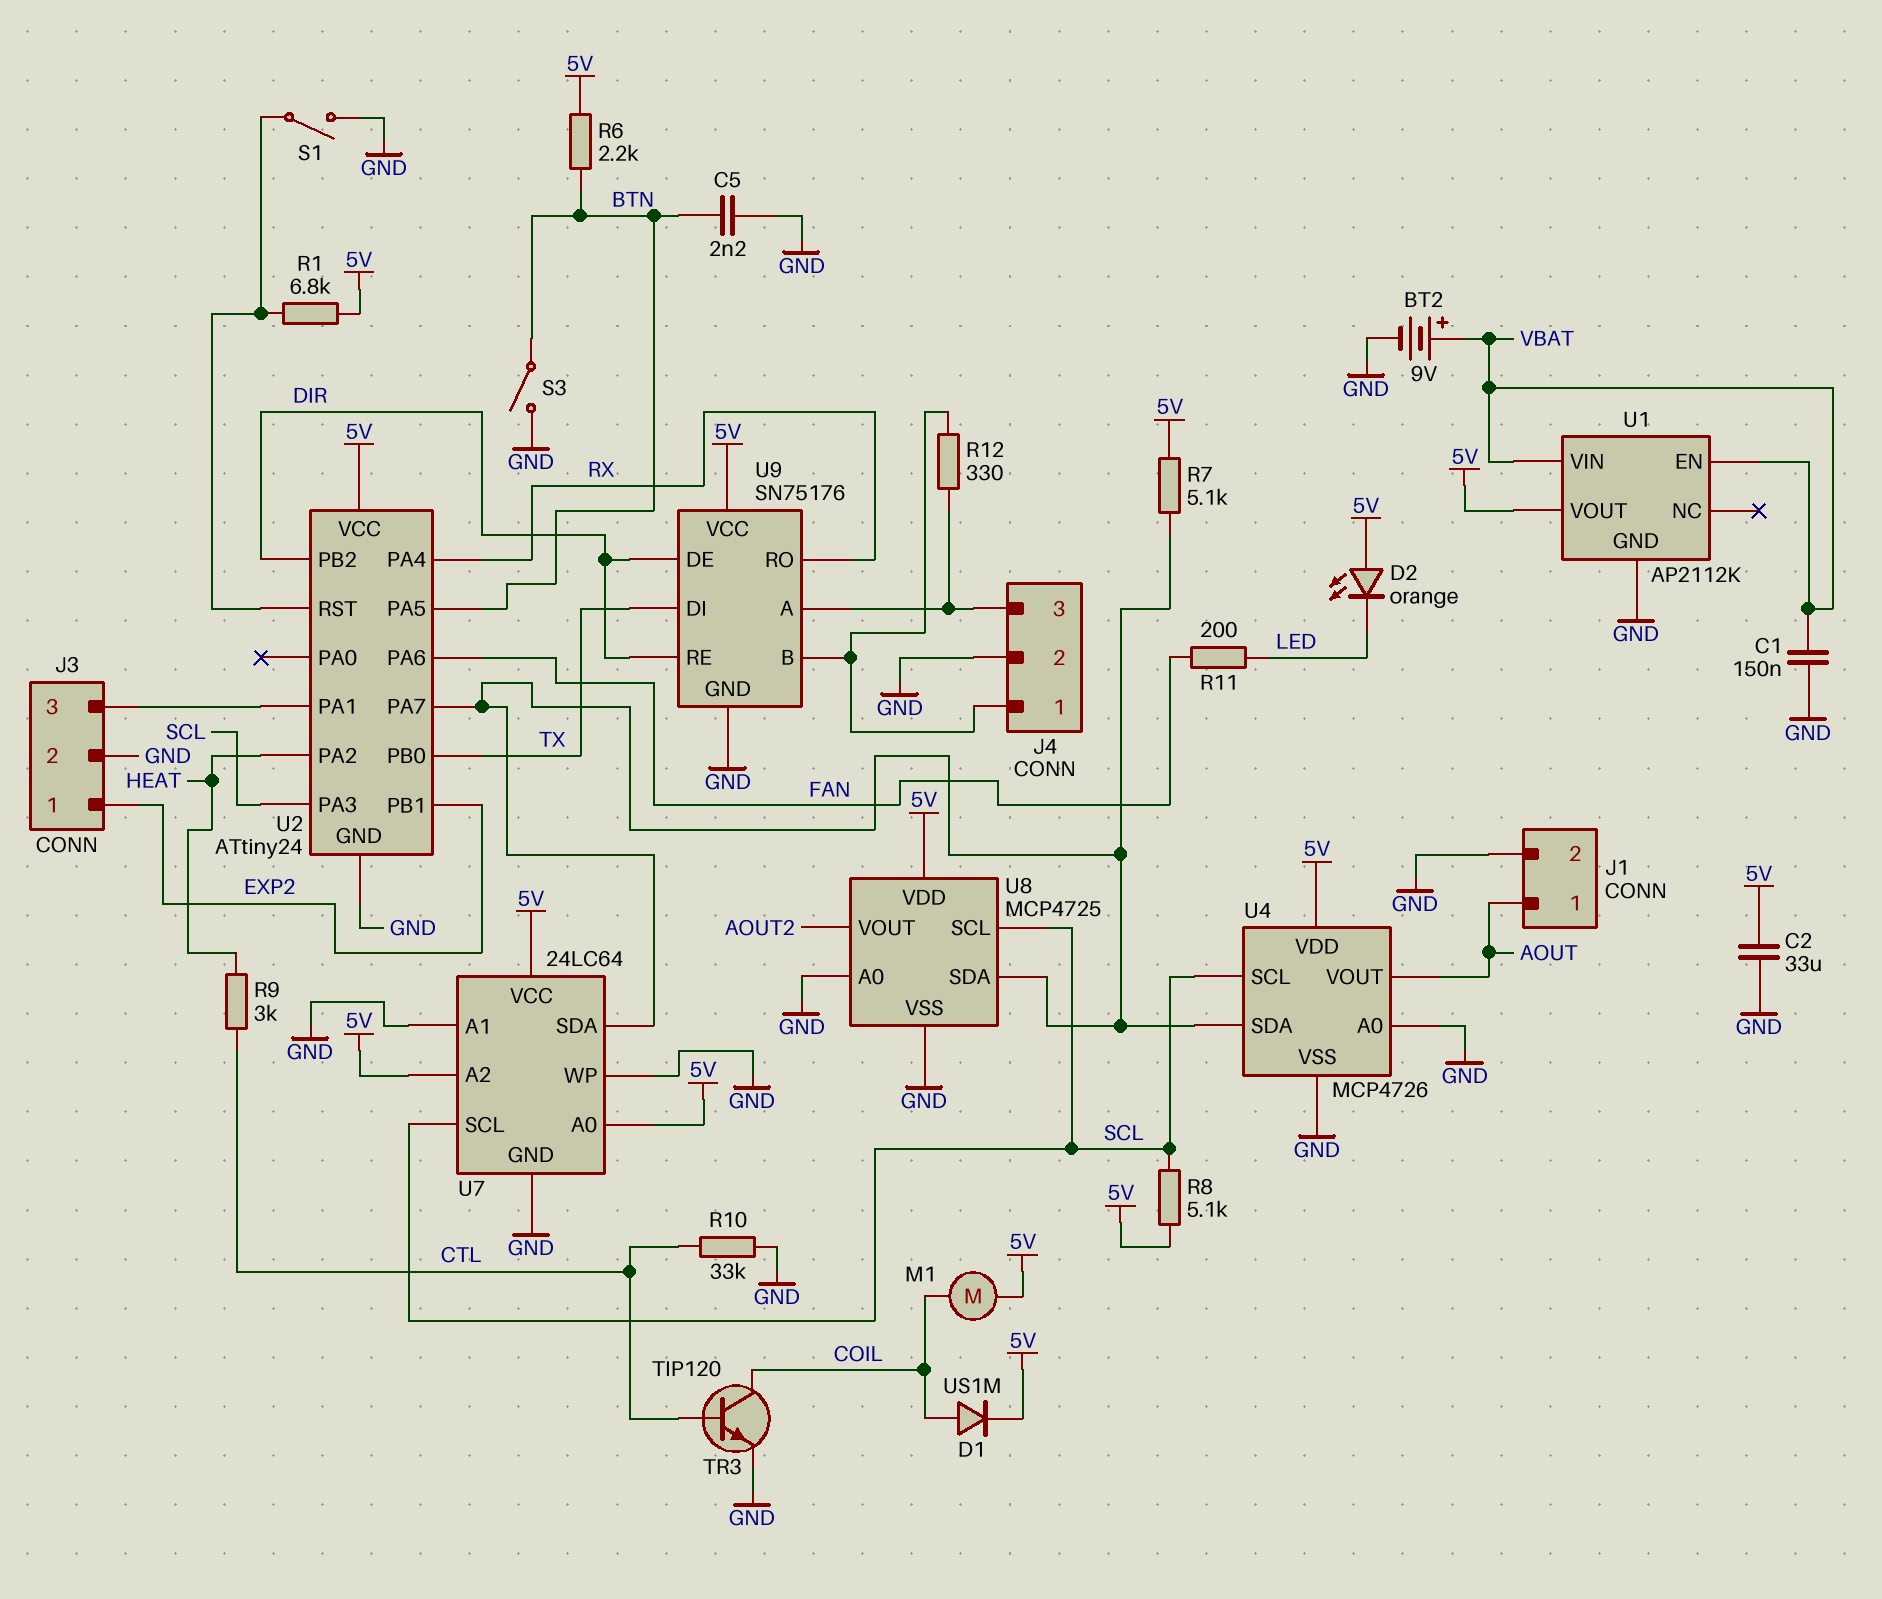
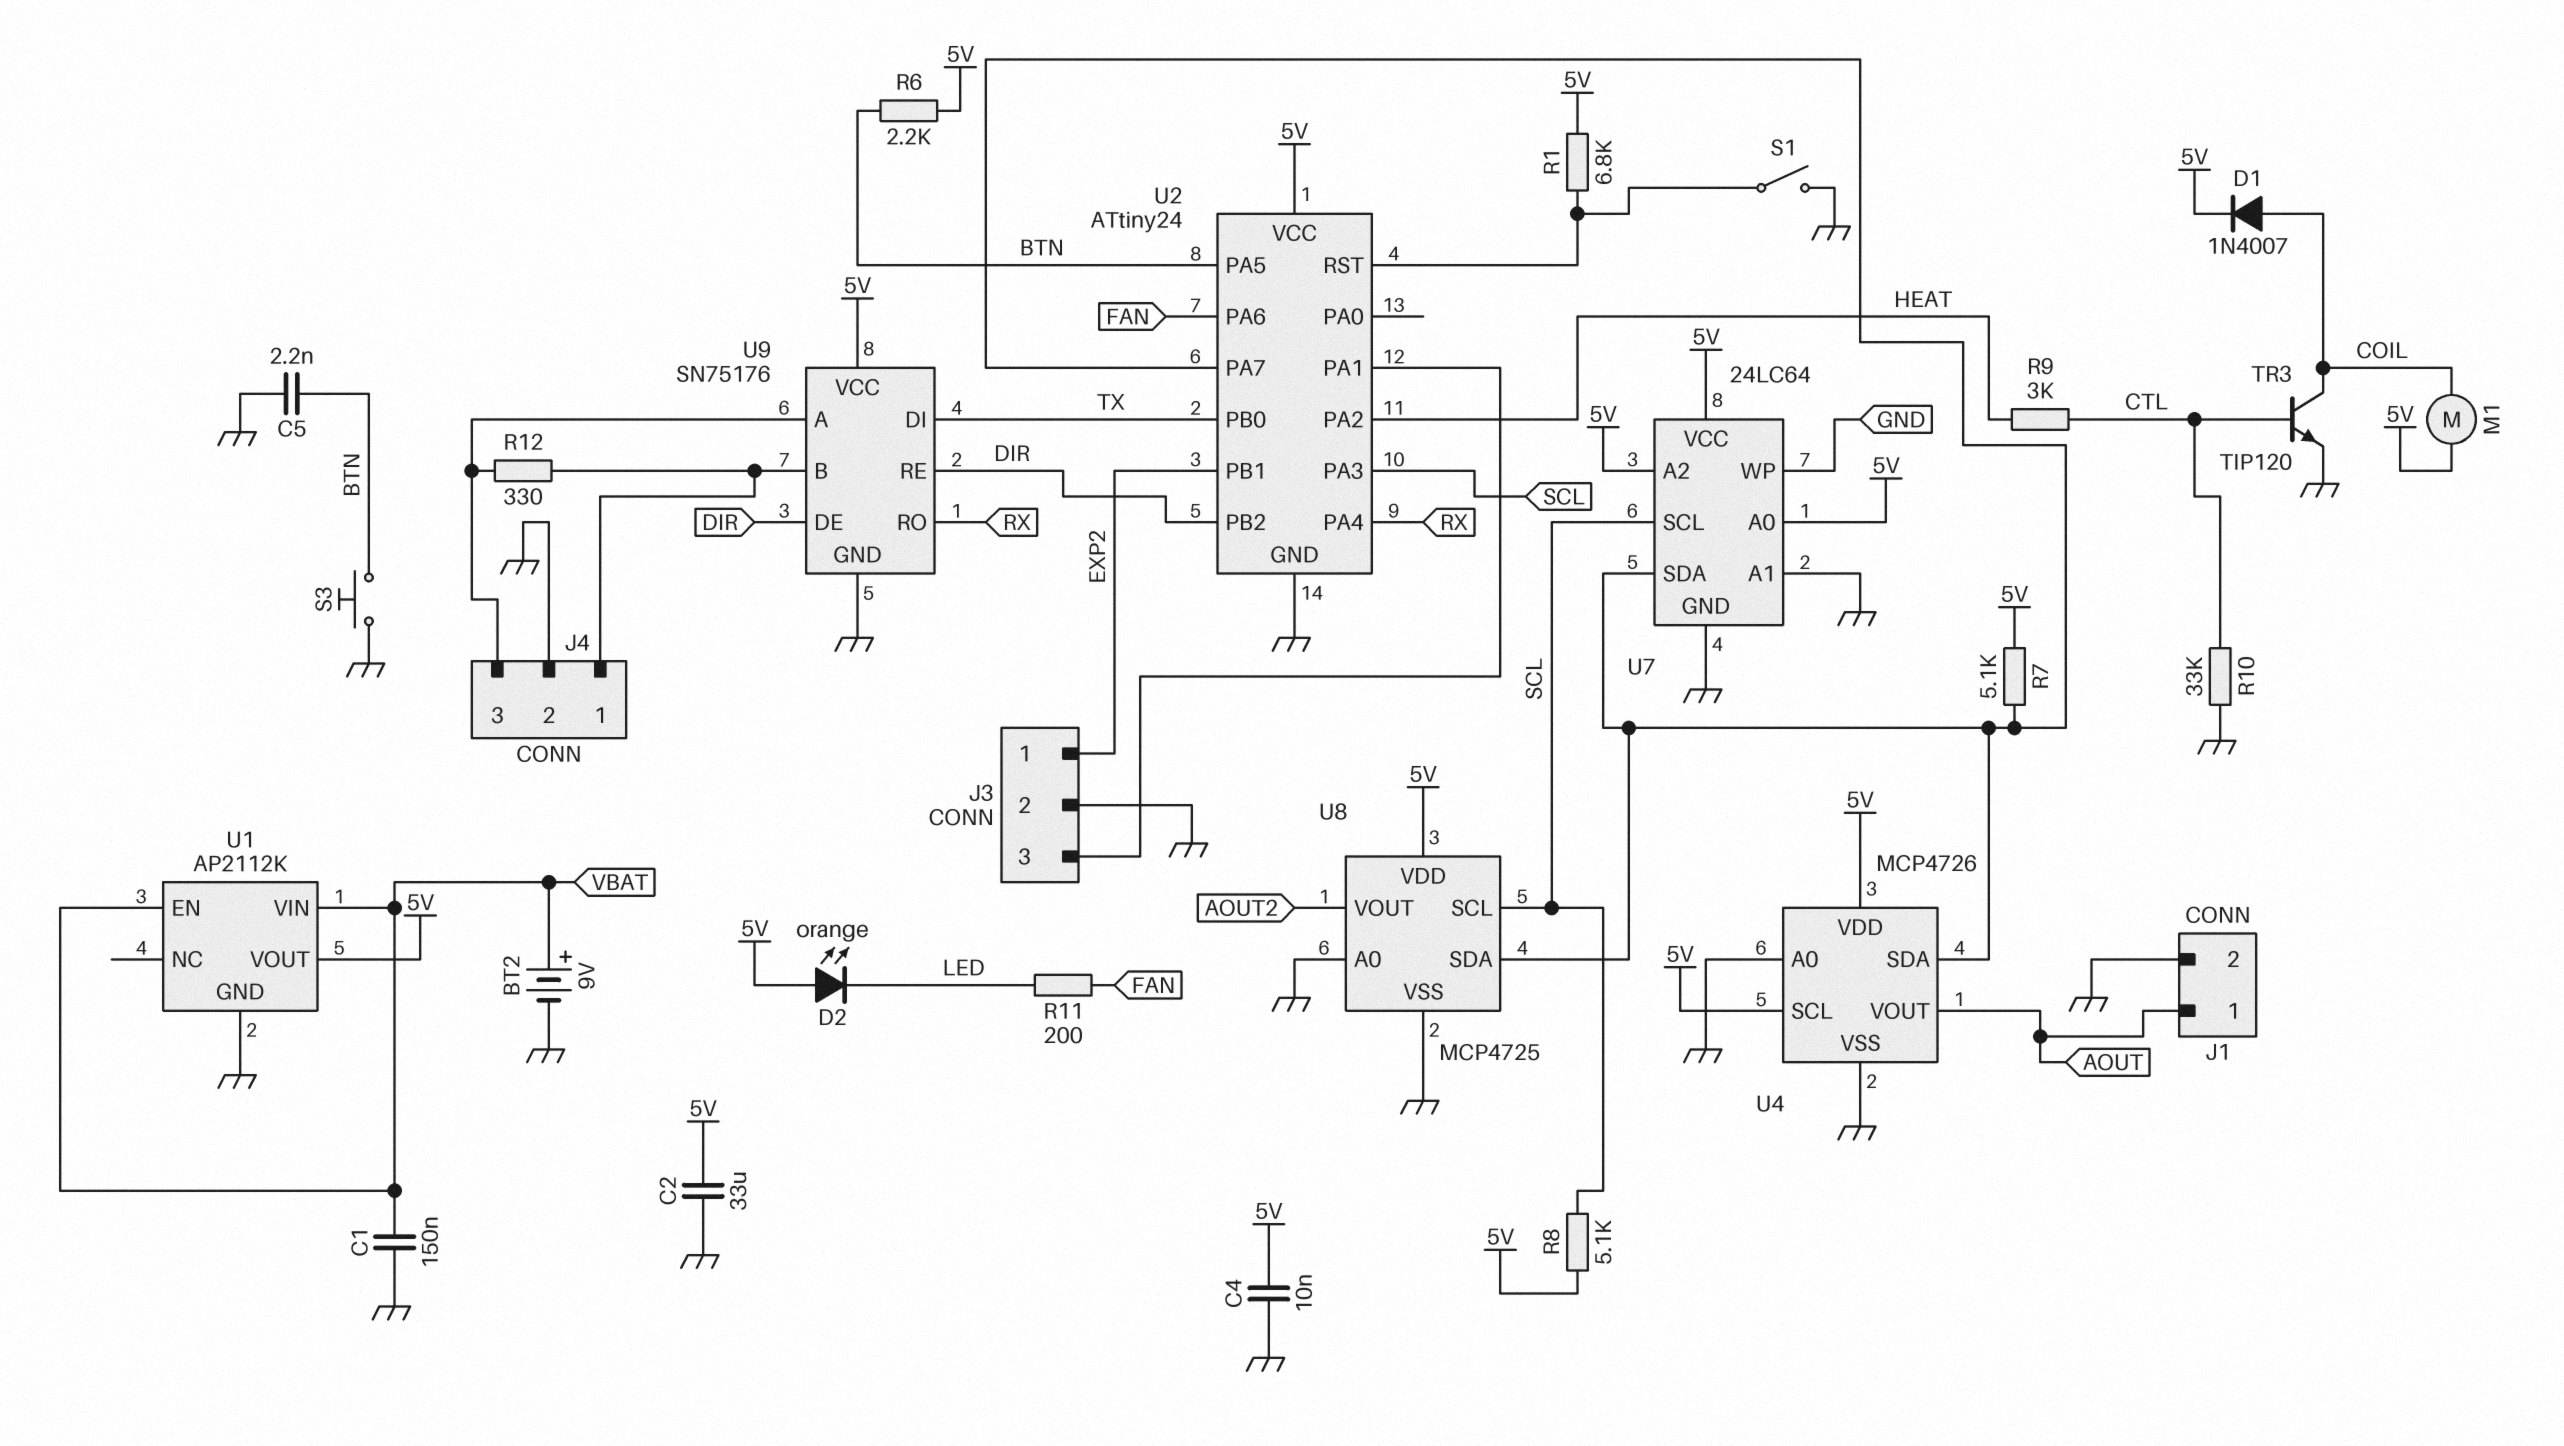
C4: none -> 10nF (5V, GND)
D1: diode US1M (A COIL, K 5V) -> diode 1N4007 (A COIL, K 5V)
S3: switch (BTN, GND) -> button (BTN, GND)
U4 pin SCL: SCL -> 5V

